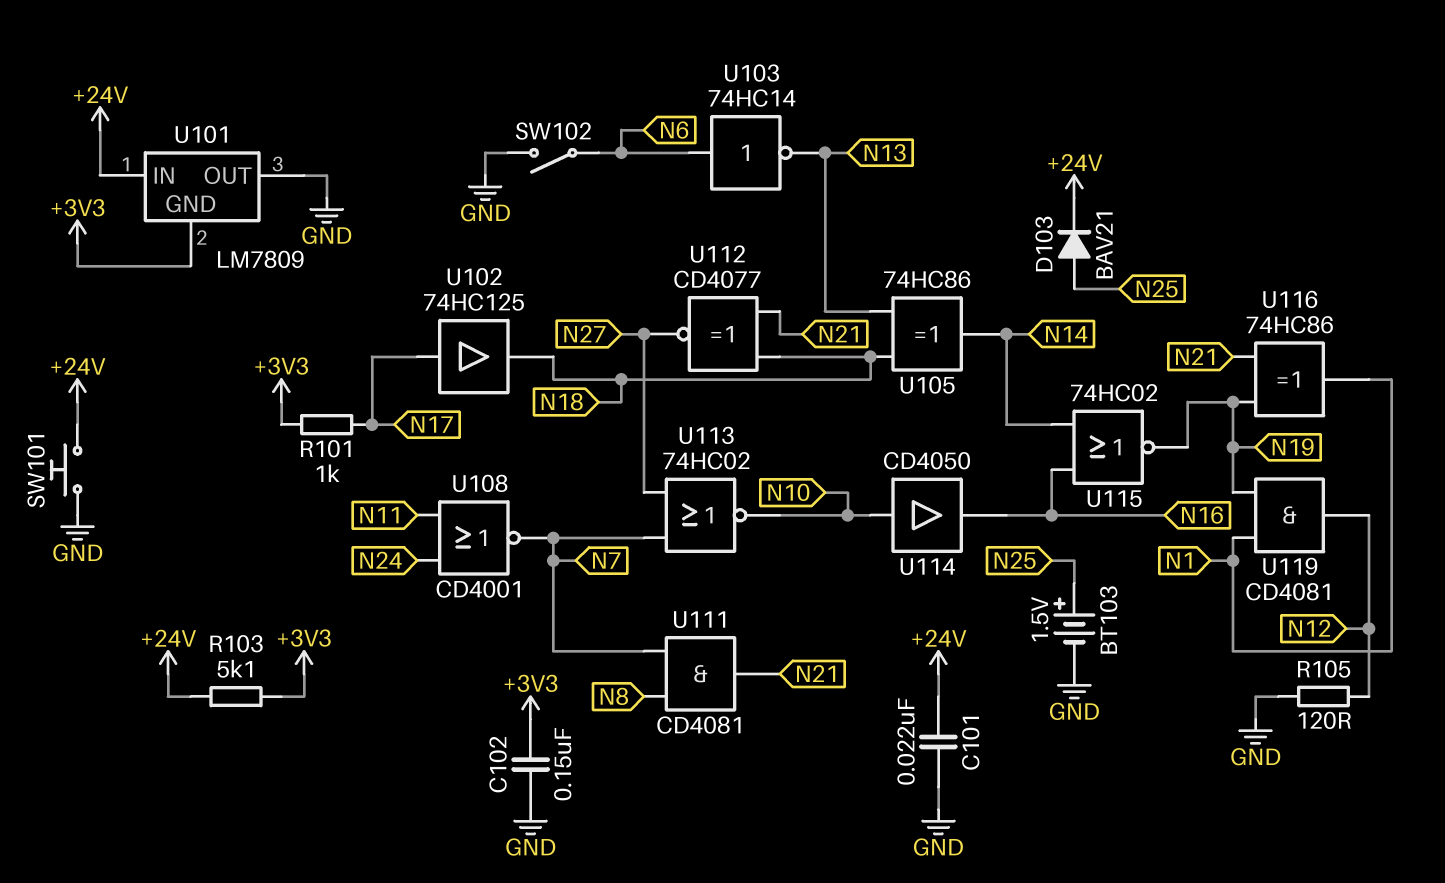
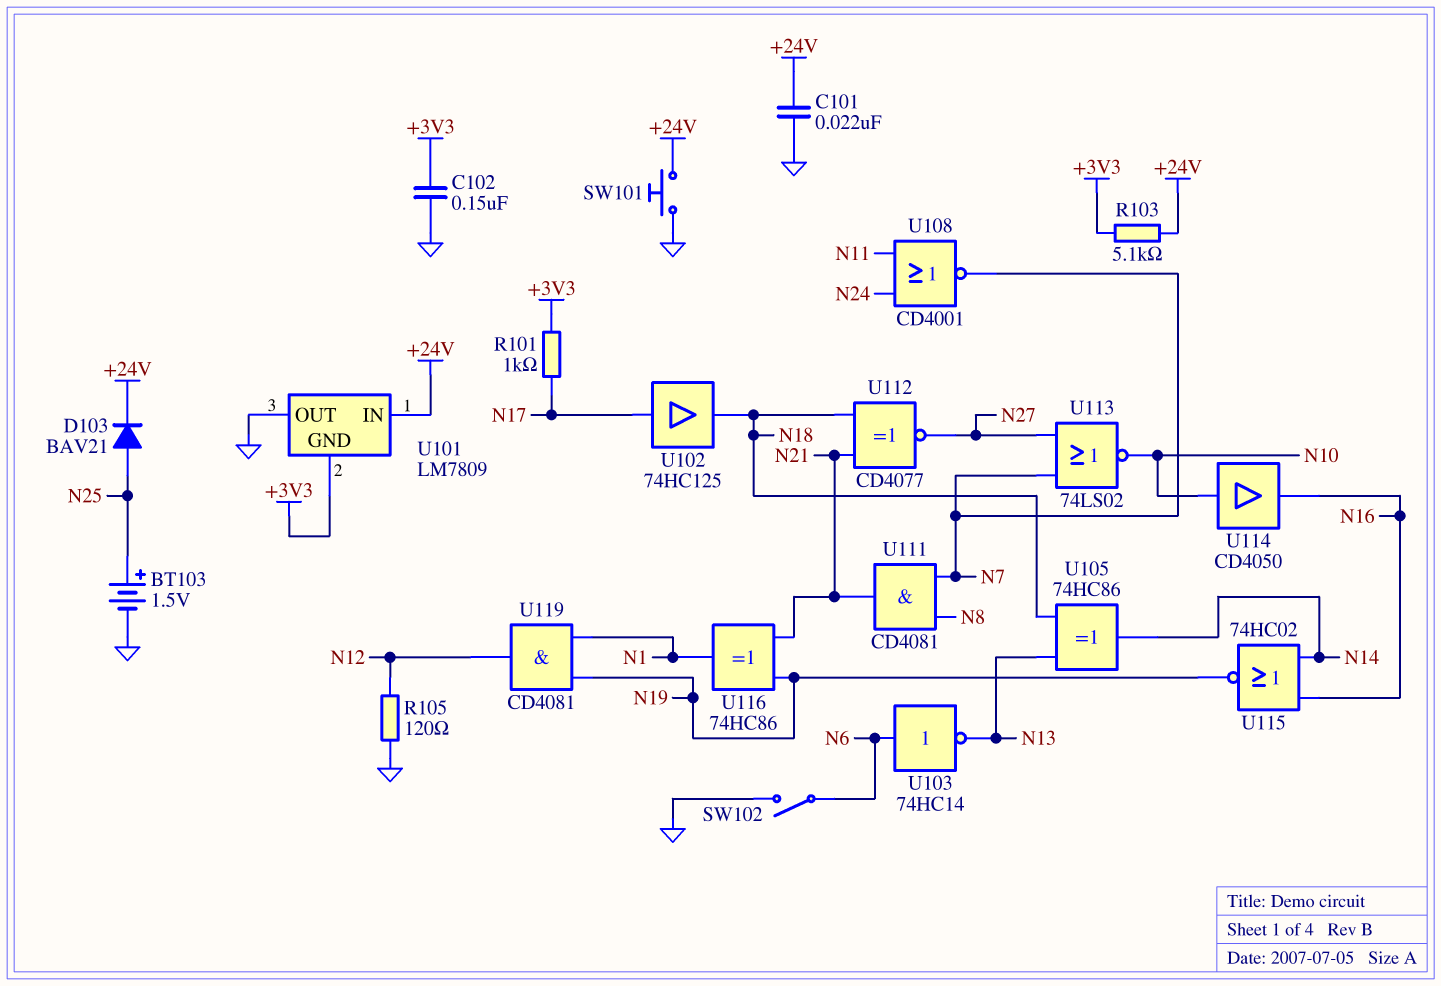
U113: NOR 74HC02 (in N7, in N27, out N10) -> NOR 74LS02 (in N7, in N27, out N10)

